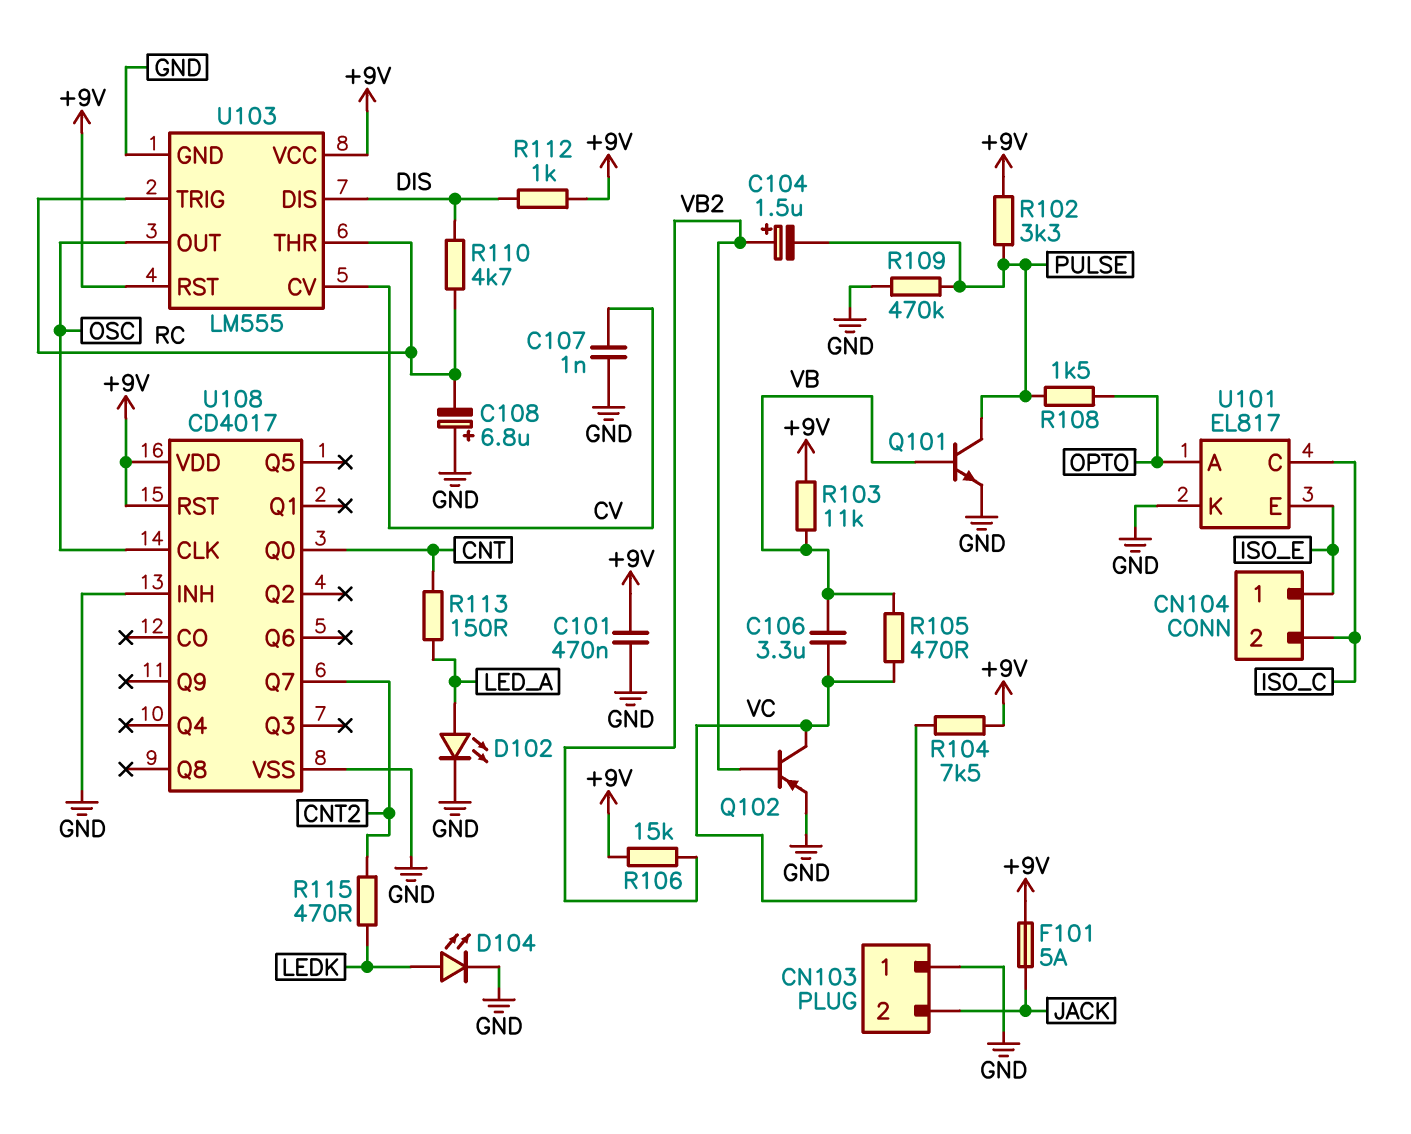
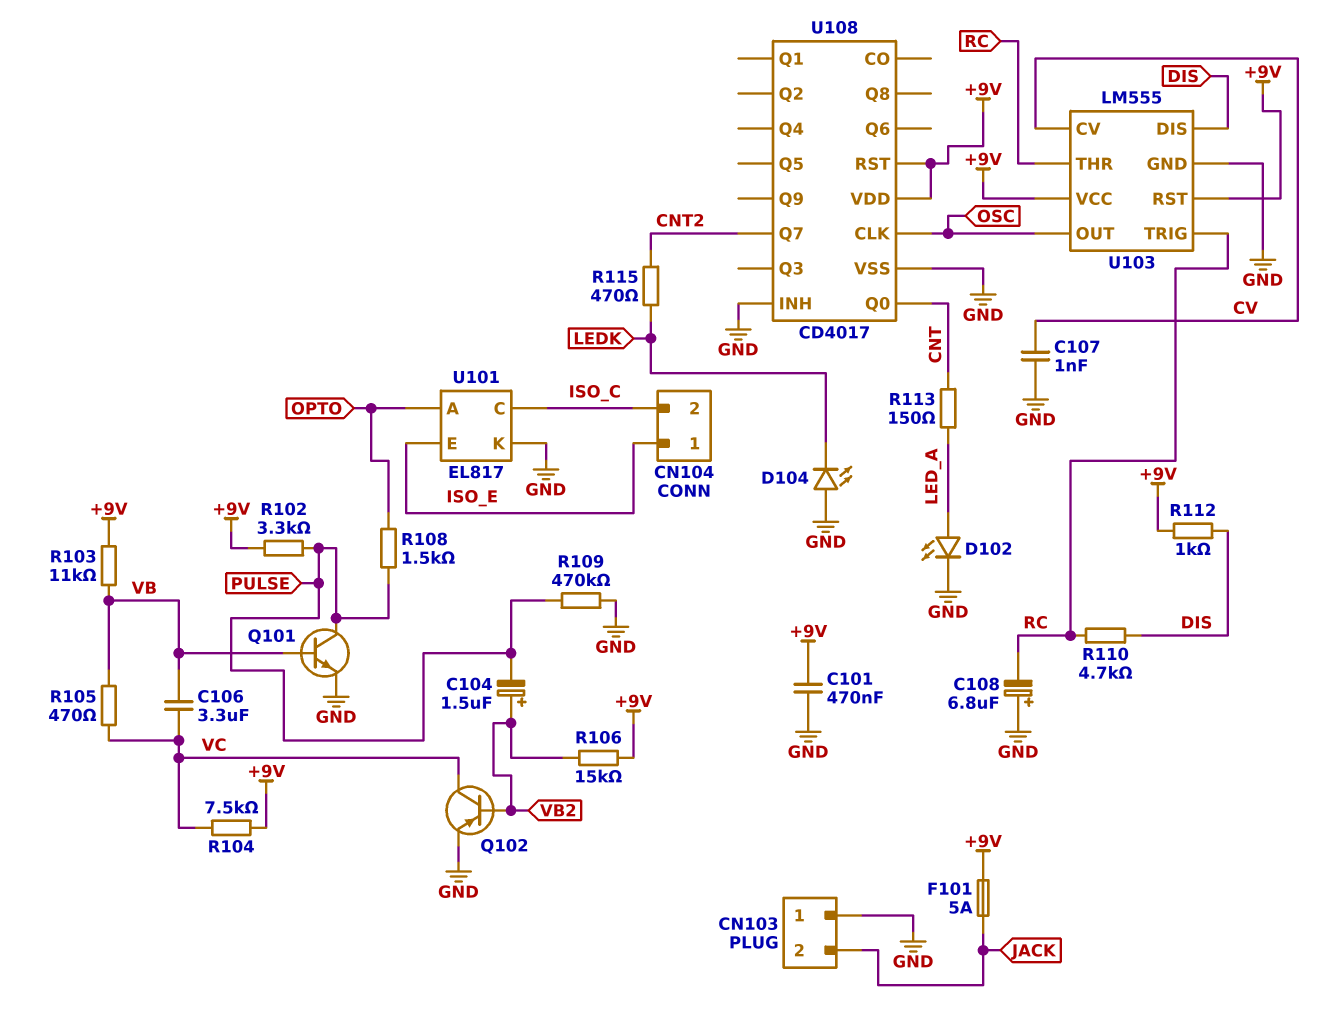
D104: LED (A LEDK, K GND) -> LED (A GND, K LEDK)

